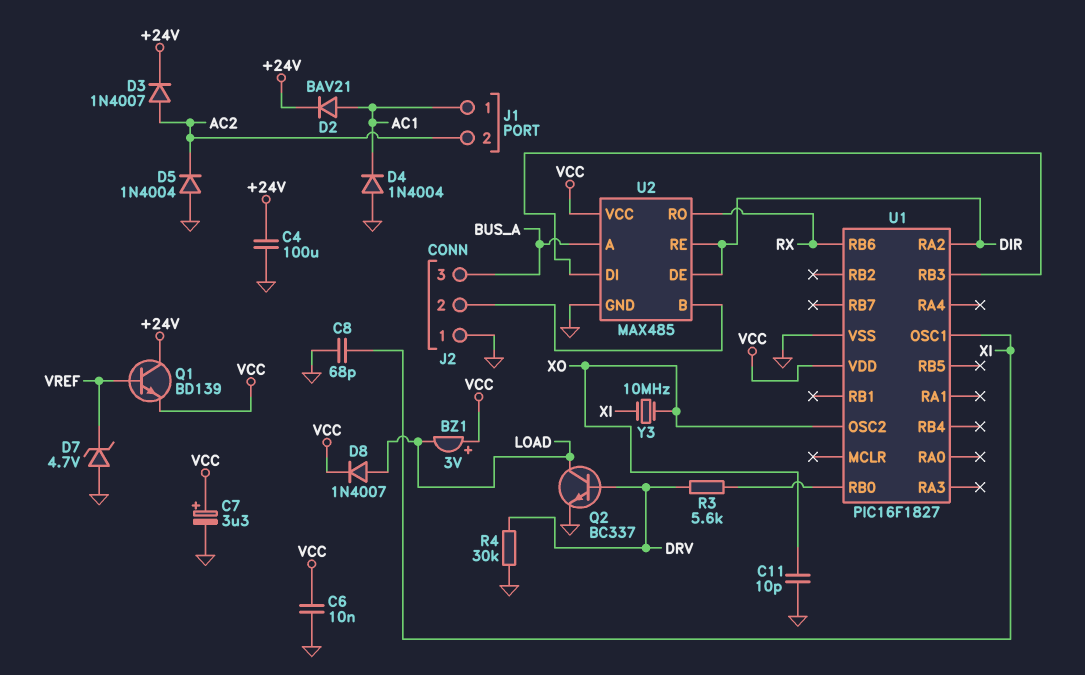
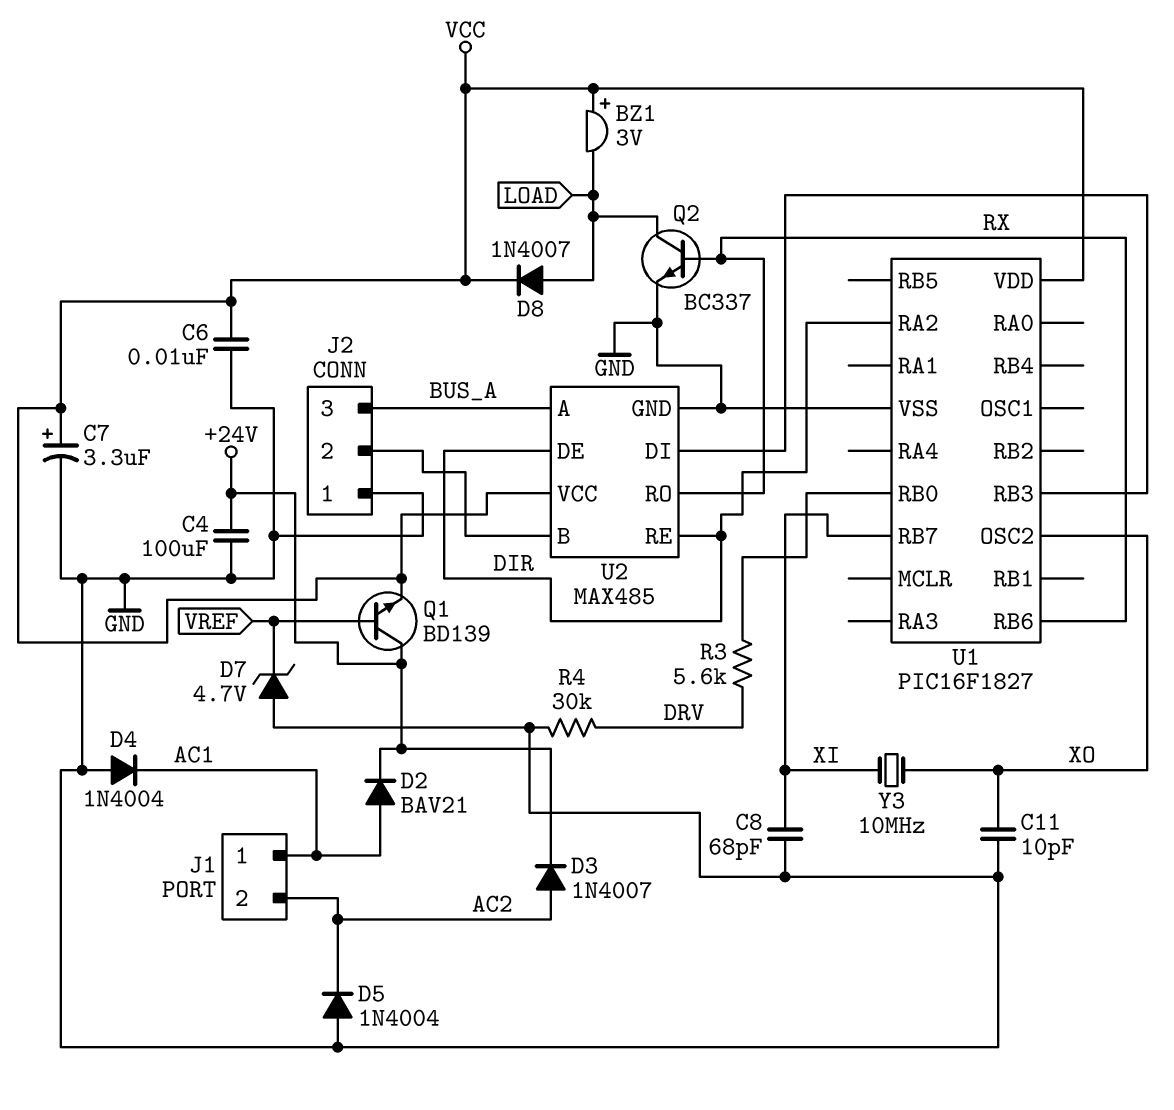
Q2: NPN BC337 (B DRV, C LOAD, E GND) -> NPN BC337 (B RX, C LOAD, E GND)
U1 pin OSC1: XI -> none
U1 pin RB7: none -> XI

